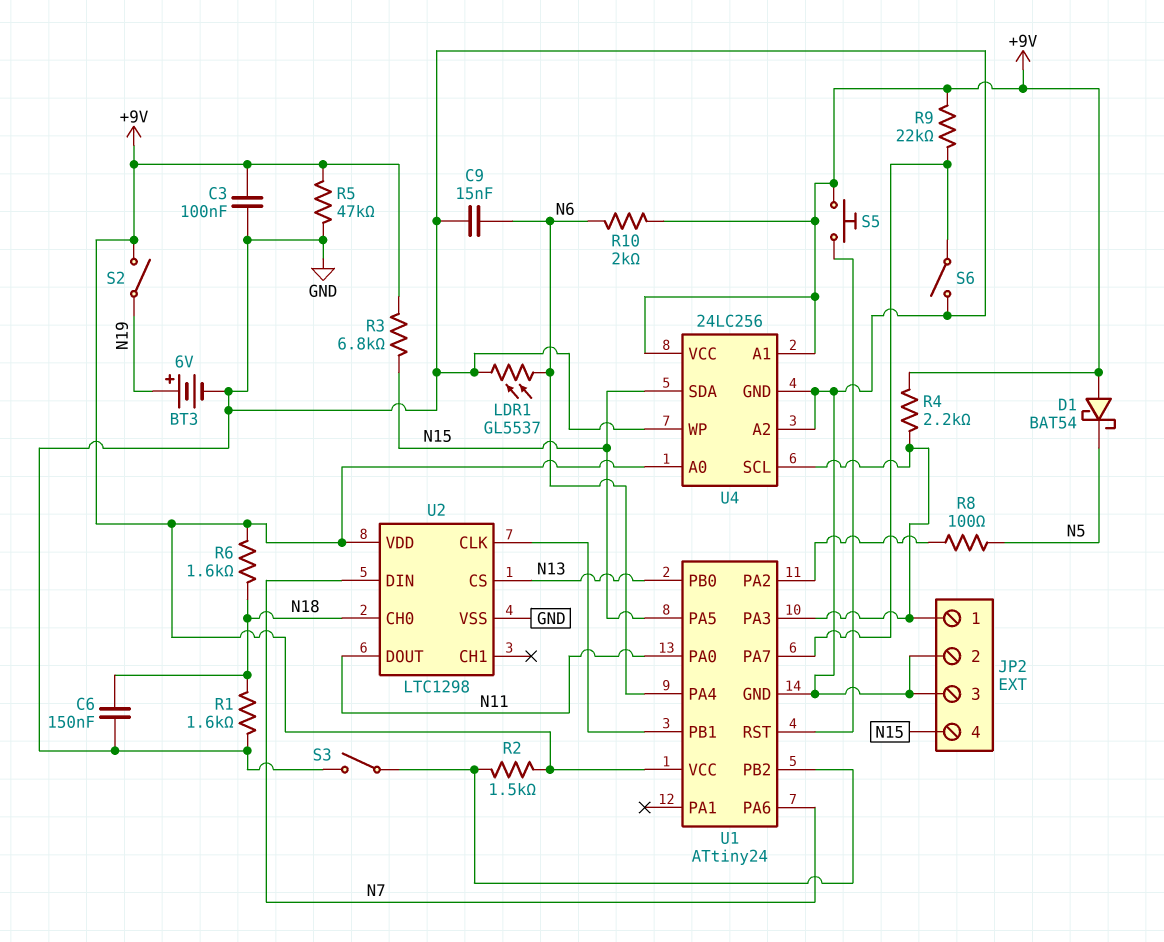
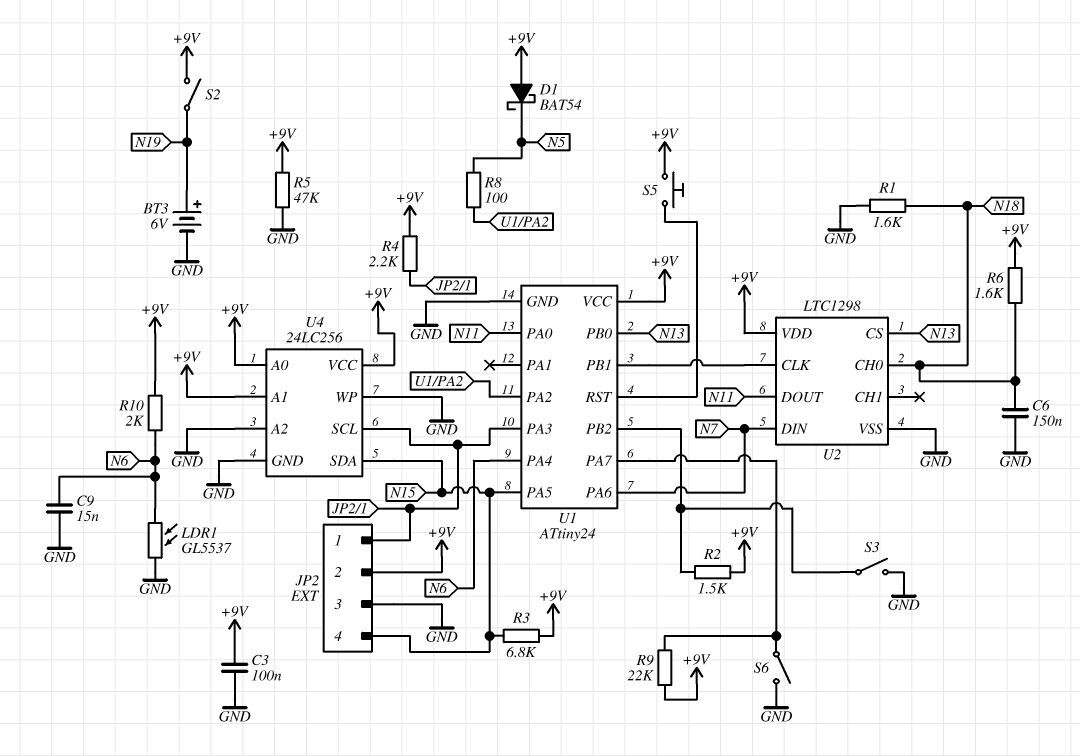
JP2 pin 2: GND -> +9V

